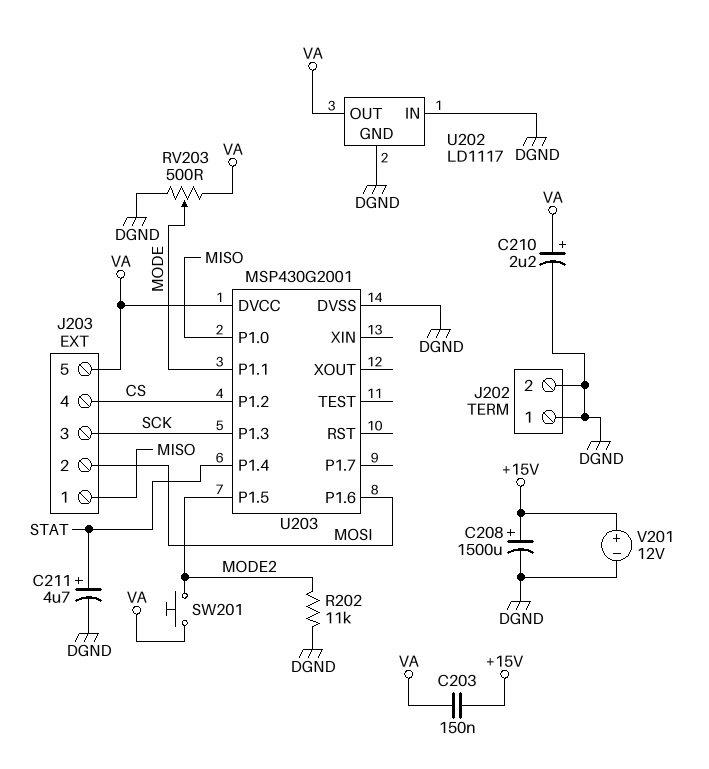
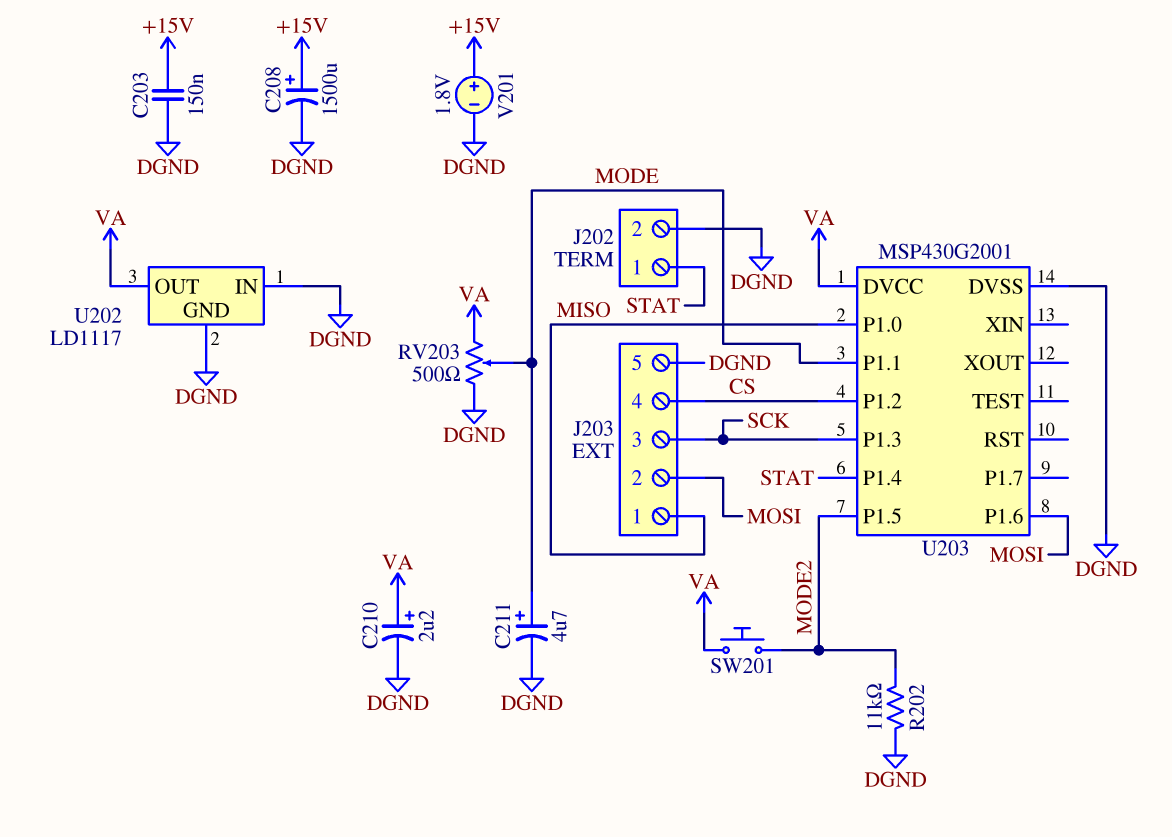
C203: 150nF (+15V, VA) -> 150nF (+15V, DGND)
C211: 4.7uF (plus STAT, minus DGND) -> 4.7uF (plus MODE, minus DGND)
J202 pin 1: DGND -> STAT
J203 pin 5: VA -> DGND
V201: 12V (plus +15V, minus DGND) -> 1.8V (plus +15V, minus DGND)

